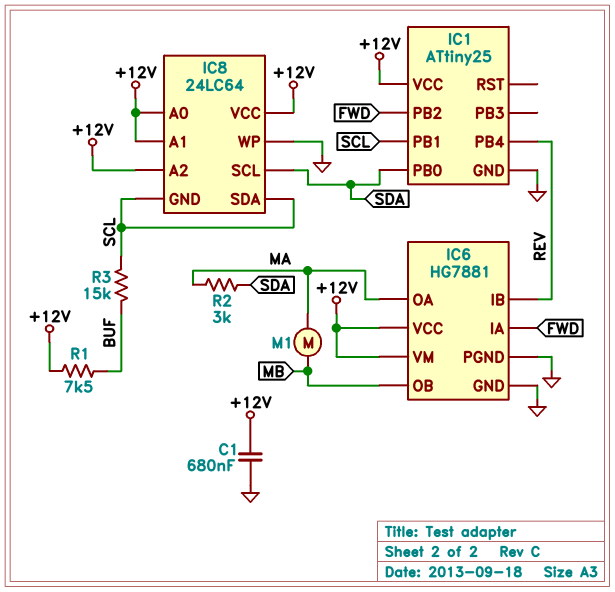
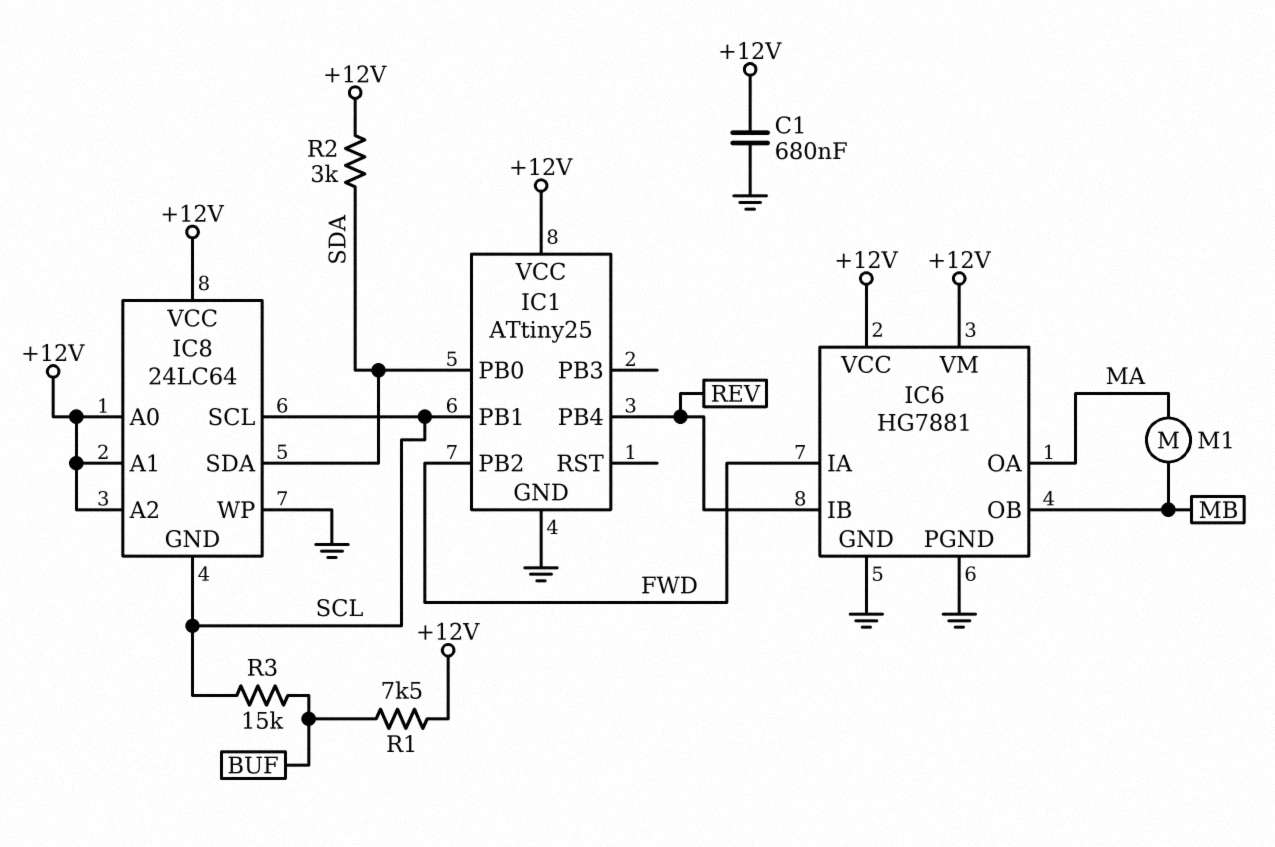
IC8 pin SCL: SDA -> SCL
IC8 pin SDA: SCL -> SDA
R2: 3k (MA, SDA) -> 3k (+12V, SDA)

